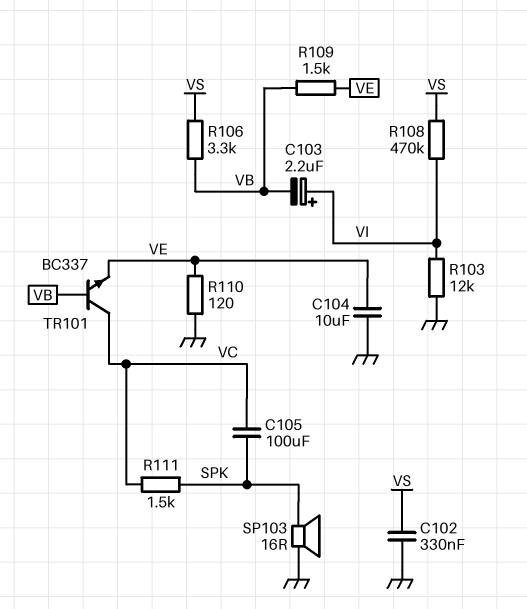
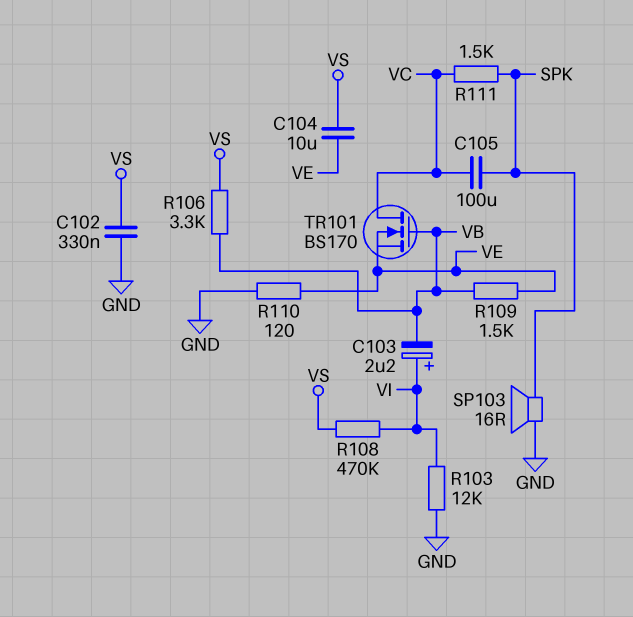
C104: 10uF (GND, VE) -> 10uF (VE, VS)
TR101: NPN BC337 (B VB, C VC, E VE) -> NMOS BS170 (G VB, D VC, S VE)

